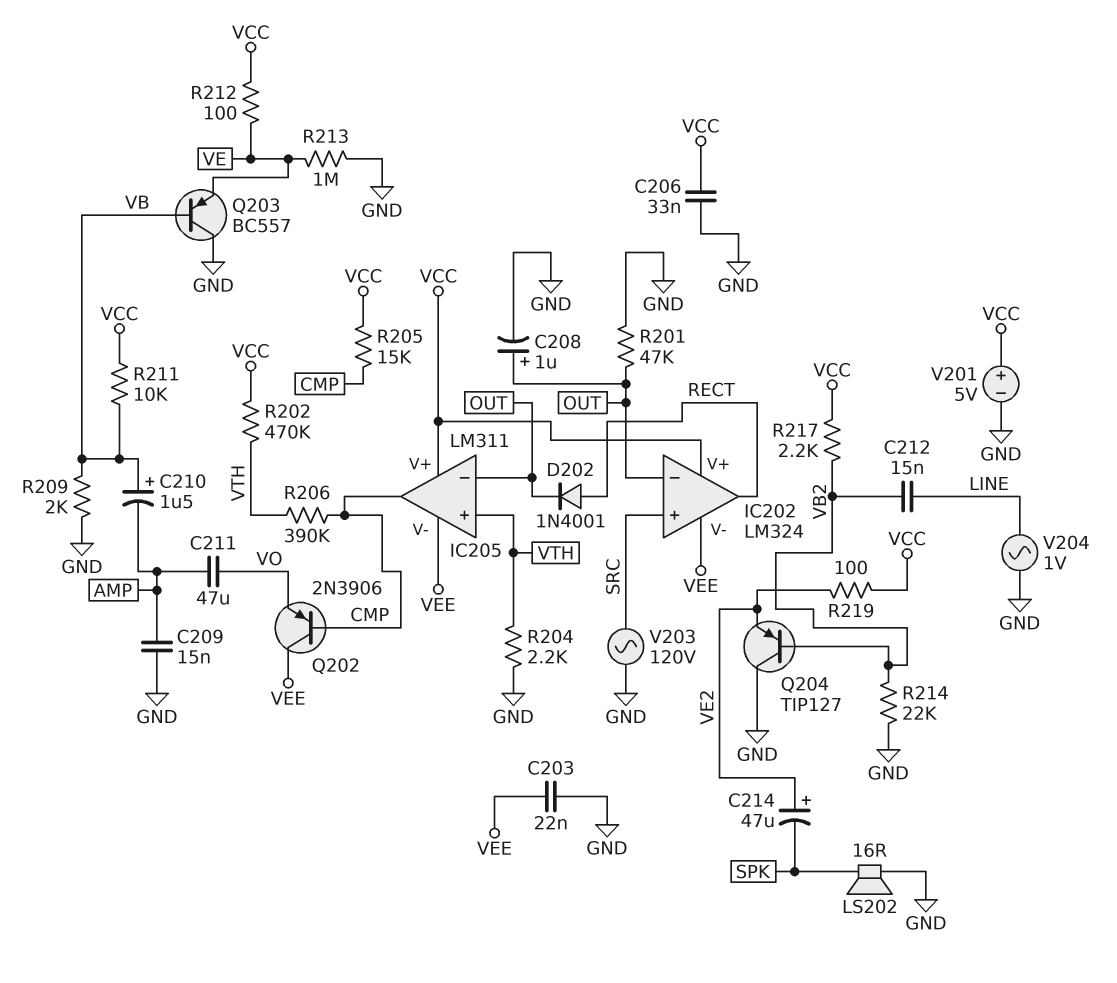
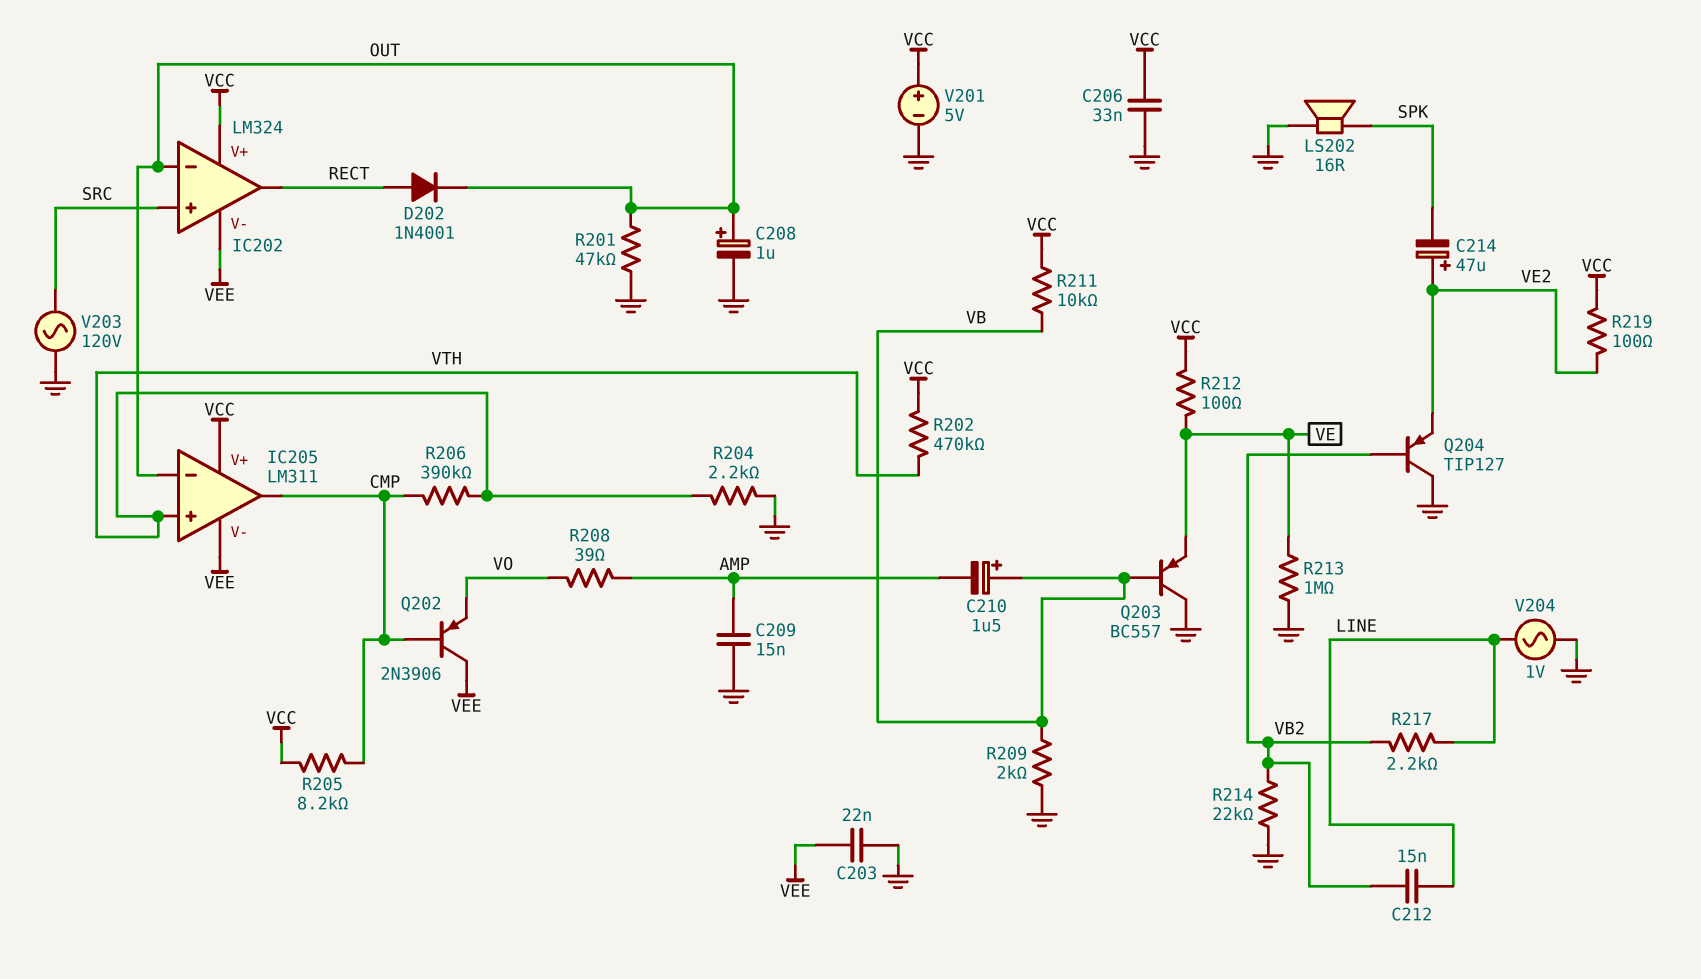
C211: 47uF (AMP, VO) -> none
R205: 15k (CMP, VCC) -> 8.2k (CMP, VCC)
R208: none -> 39 (AMP, VO)
R217: 2.2k (VB2, VCC) -> 2.2k (LINE, VB2)

